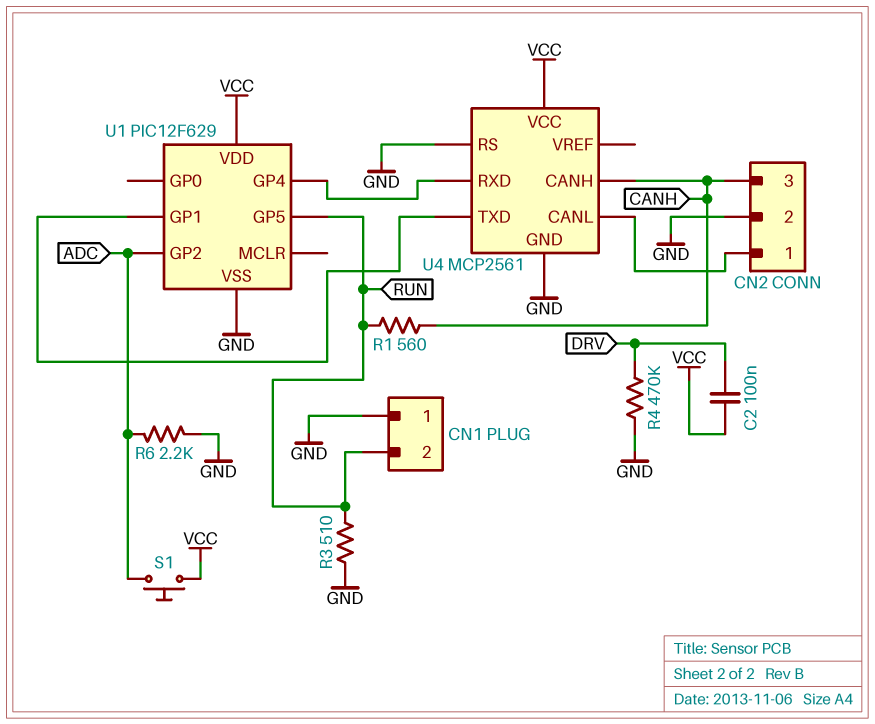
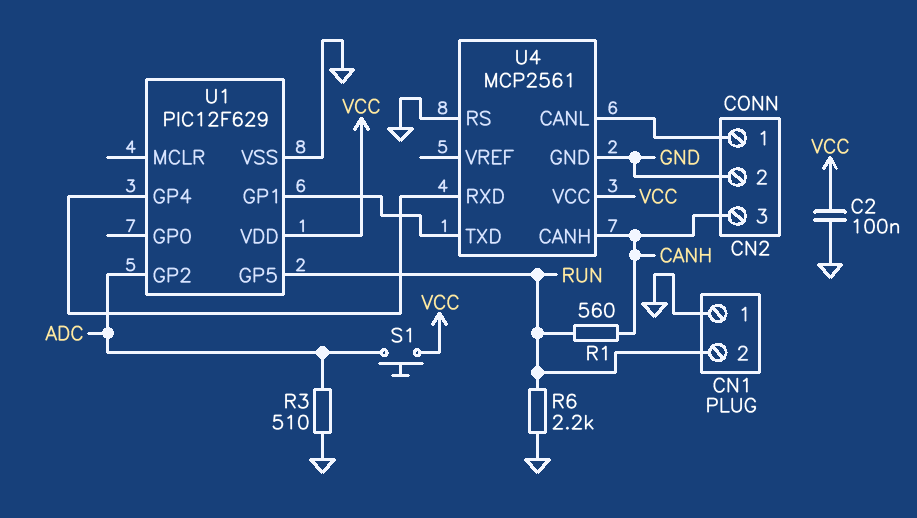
C2: 100nF (DRV, VCC) -> 100nF (GND, VCC)
R3: 510 (GND, RUN) -> 510 (ADC, GND)
R4: 470k (DRV, GND) -> none
R6: 2.2k (ADC, GND) -> 2.2k (GND, RUN)

